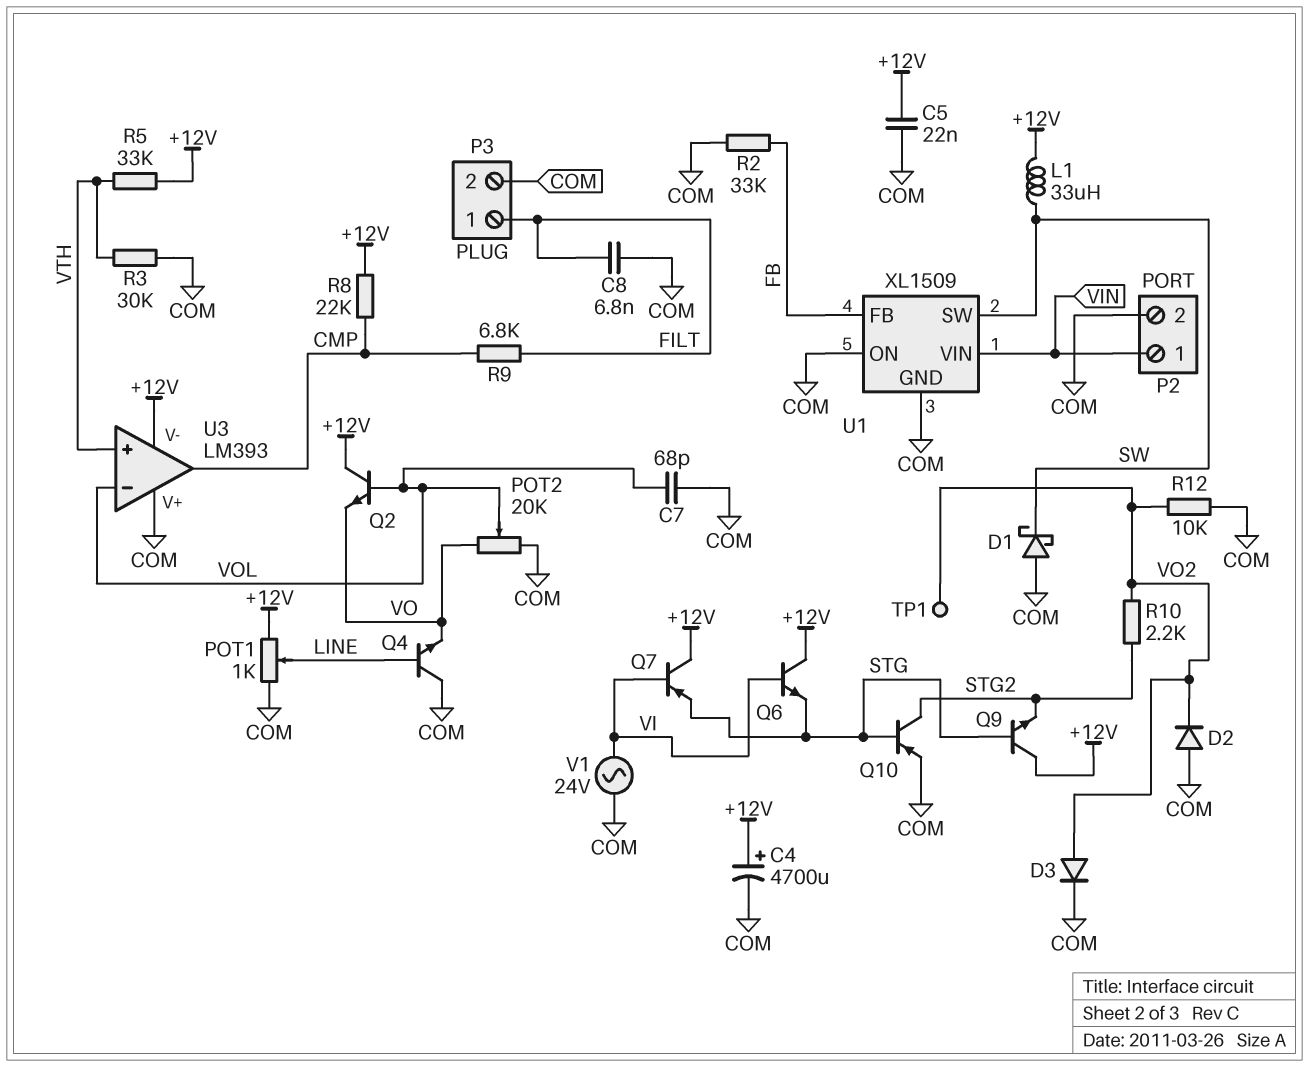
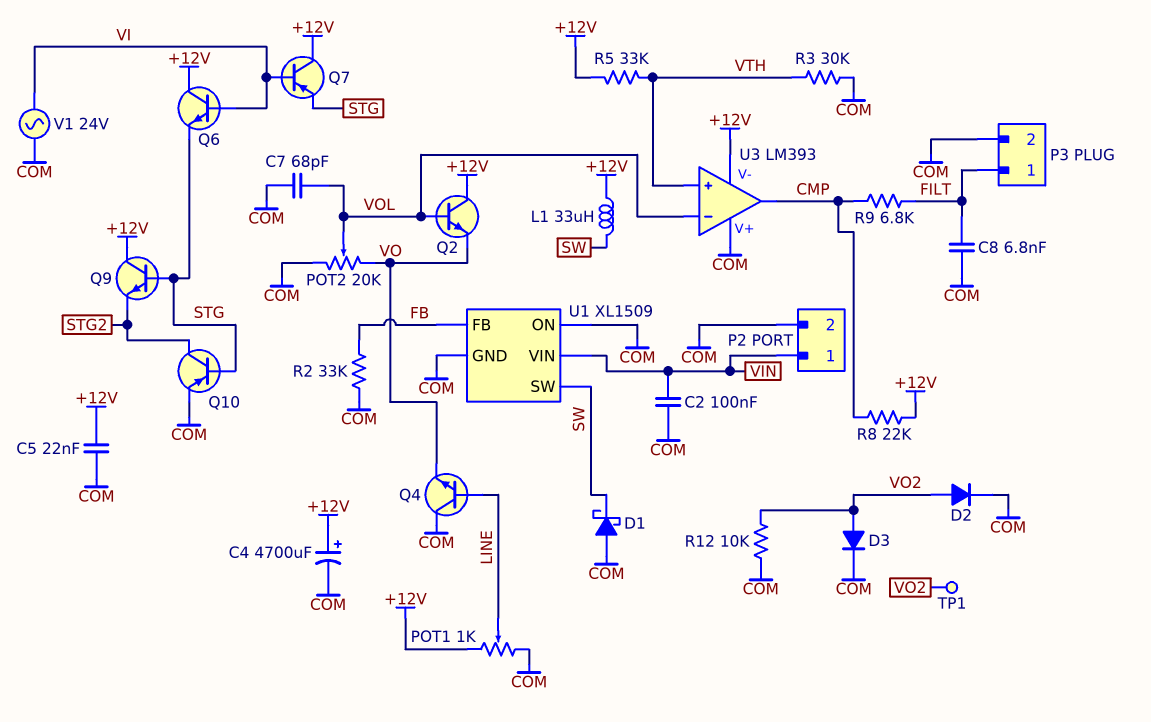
C2: none -> 100nF (COM, VIN)
D2: diode (A COM, K VO2) -> diode (A VO2, K COM)
R10: 2.2k (STG2, VO2) -> none

